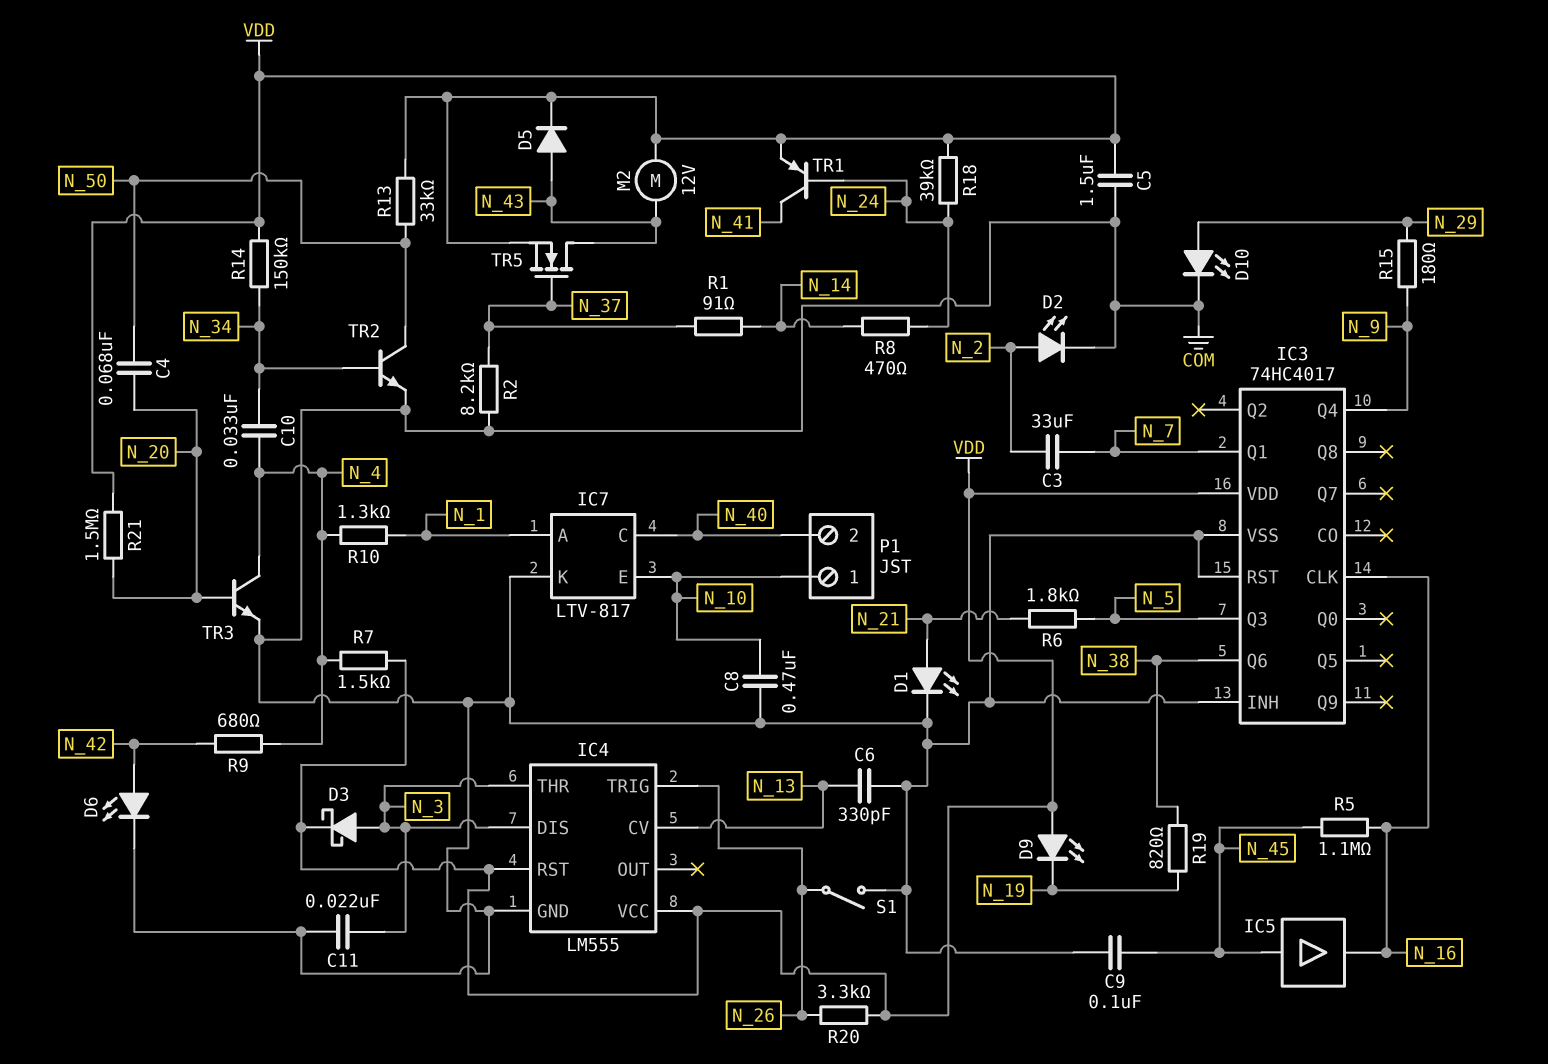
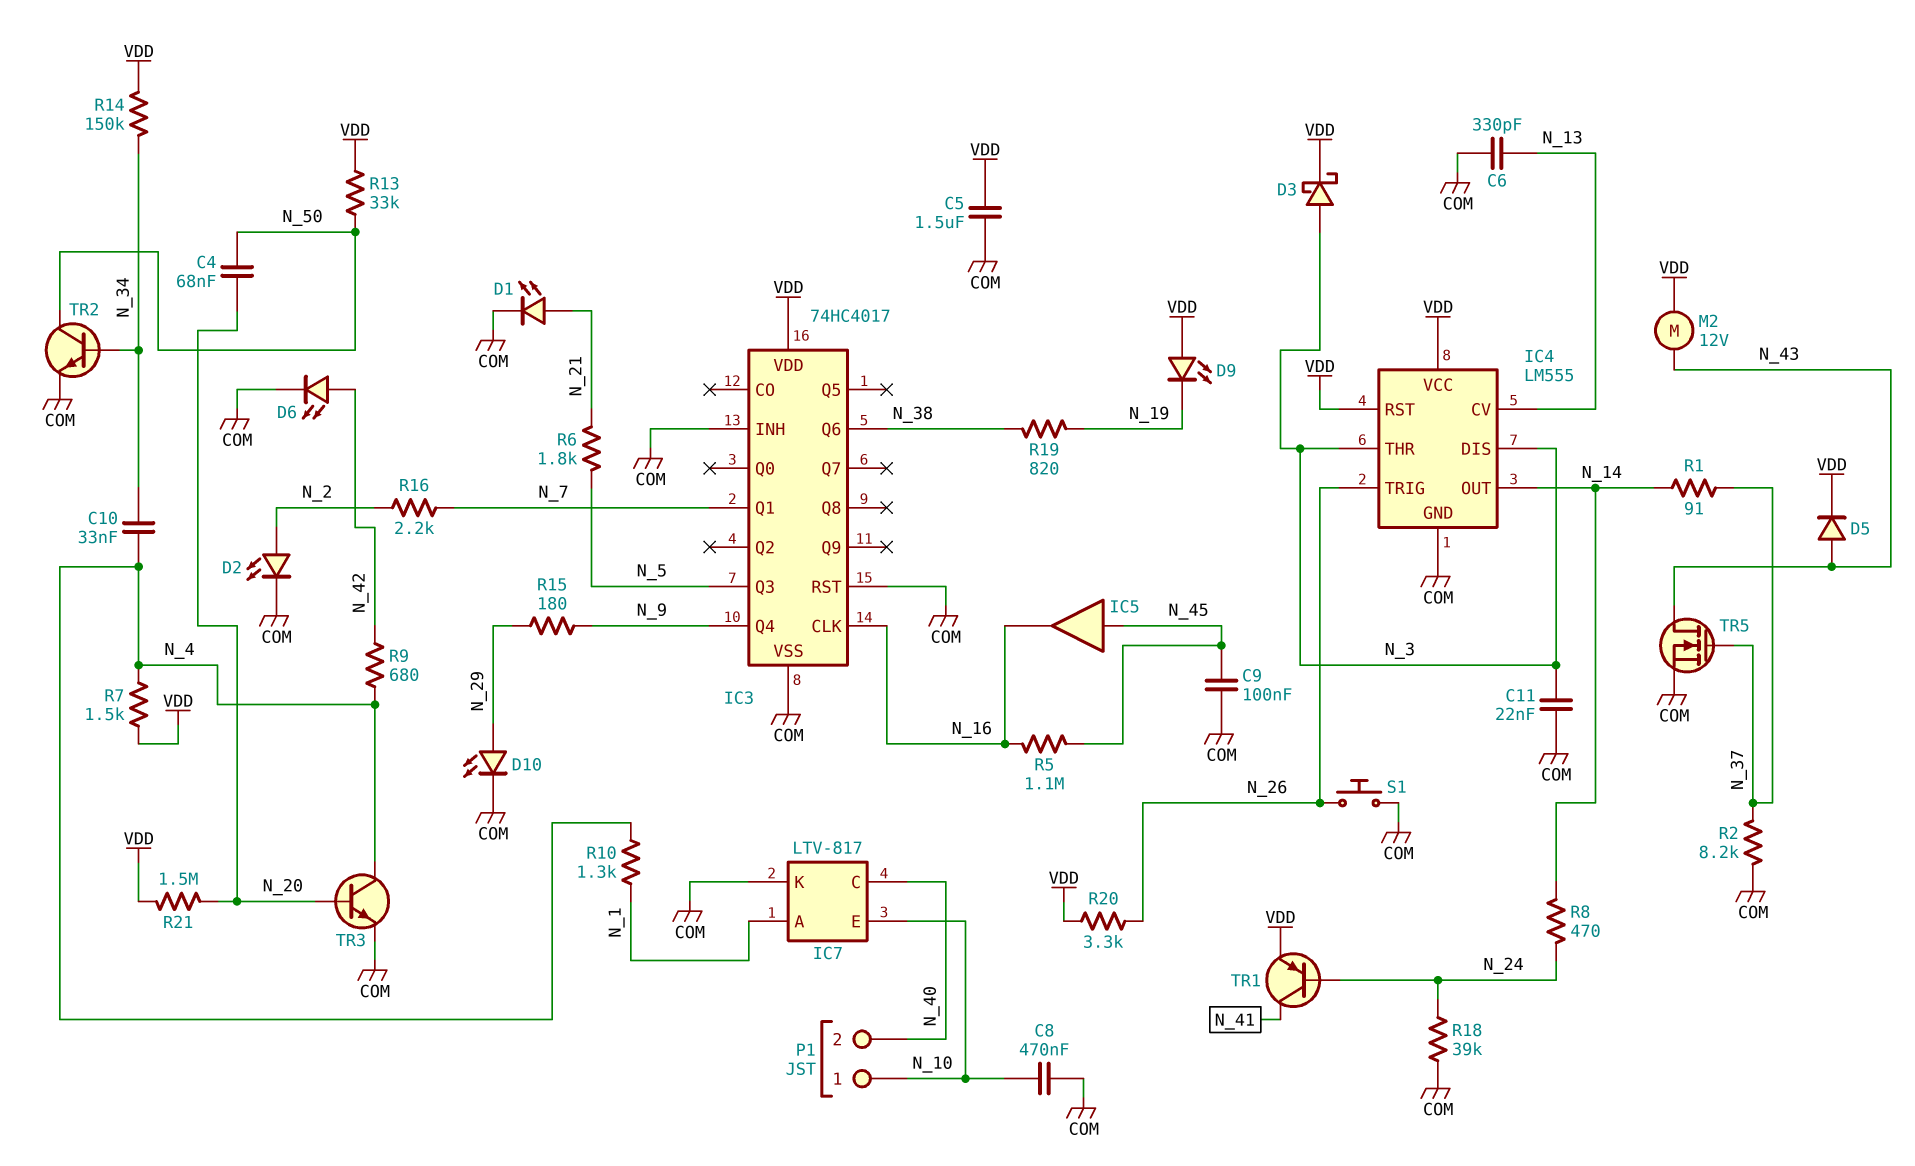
C3: 33uF (N_2, N_7) -> none
IC4 pin OUT: none -> N_14
R16: none -> 2.2k (N_2, N_7)
R18: 39k (N_24, VDD) -> 39k (COM, N_24)
S1: switch (COM, N_26) -> button (COM, N_26)
TR5: NMOS (G N_37, D N_43, S VDD) -> NMOS (G N_37, D N_43, S COM)

